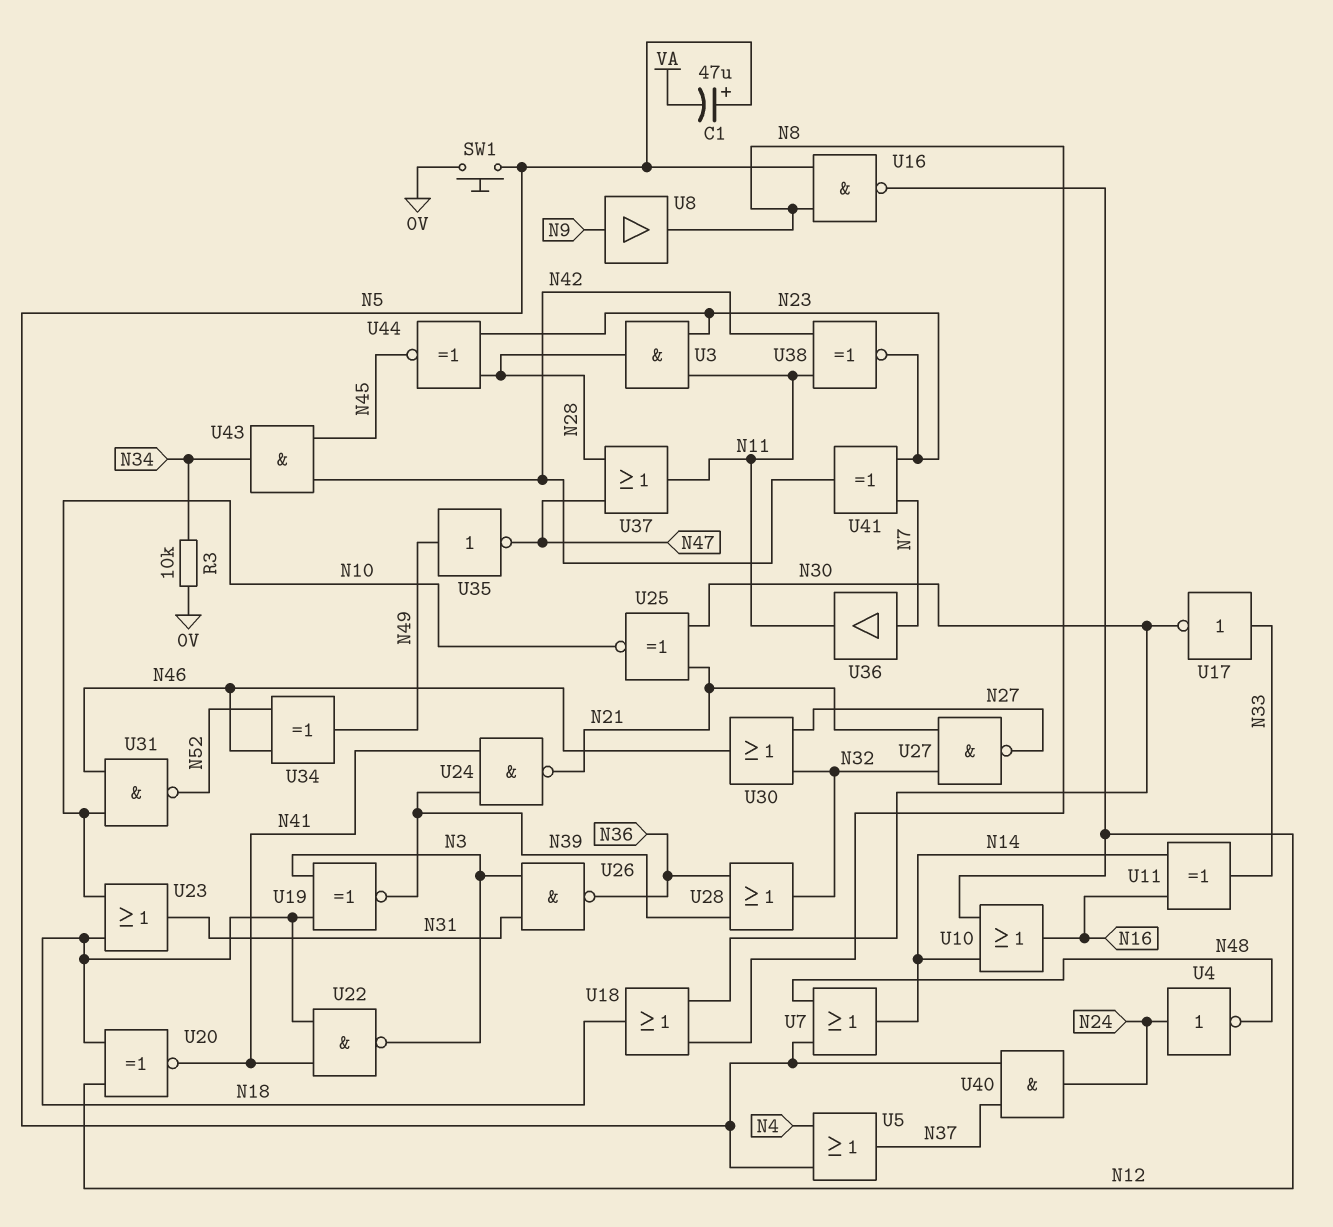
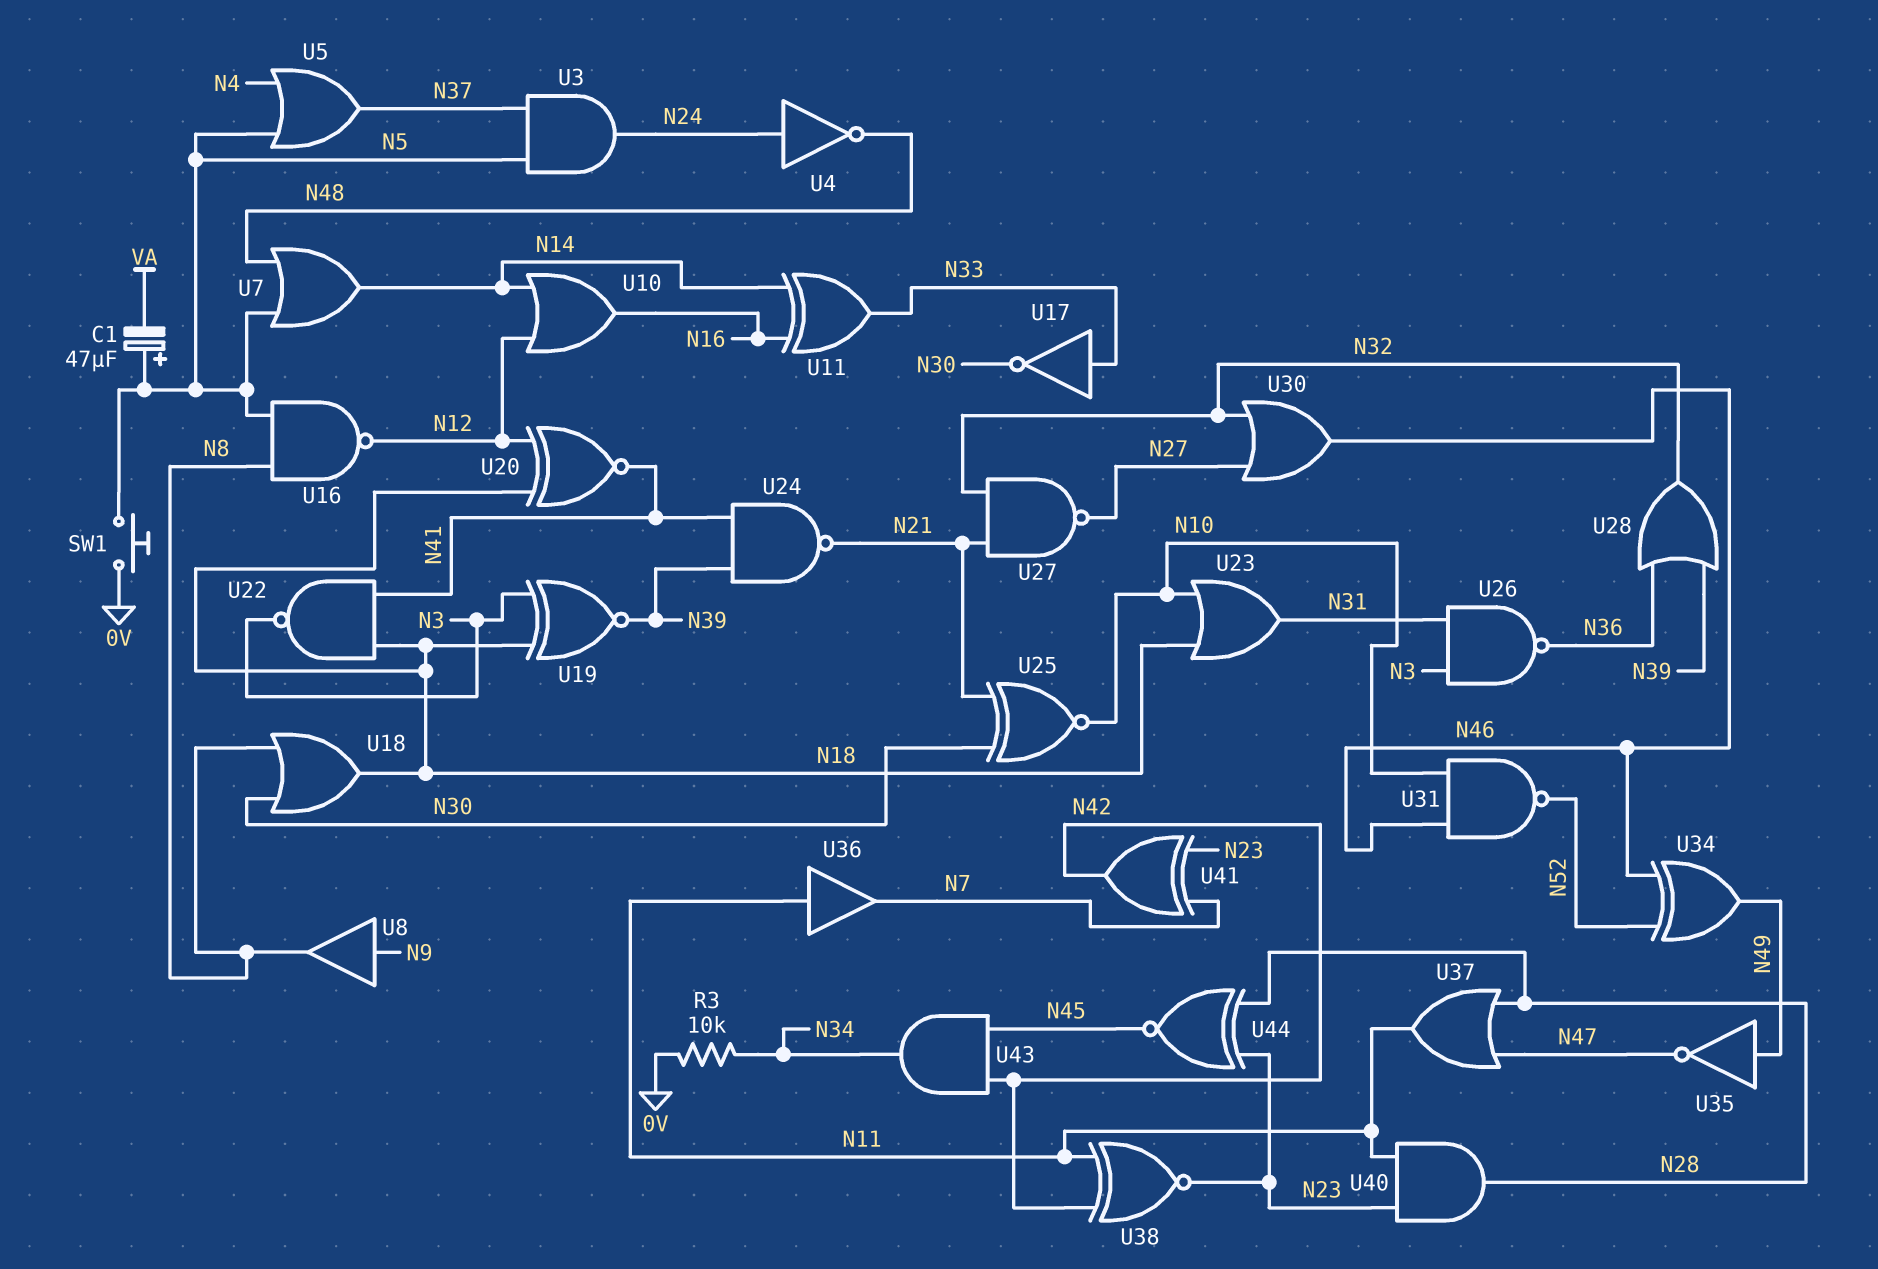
U3: AND (in N11, in N23, out N28) -> AND (in N5, in N37, out N24)
U36: buffer (in N7, out N11) -> buffer (in N11, out N7)
U40: AND (in N5, in N37, out N24) -> AND (in N11, in N23, out N28)

